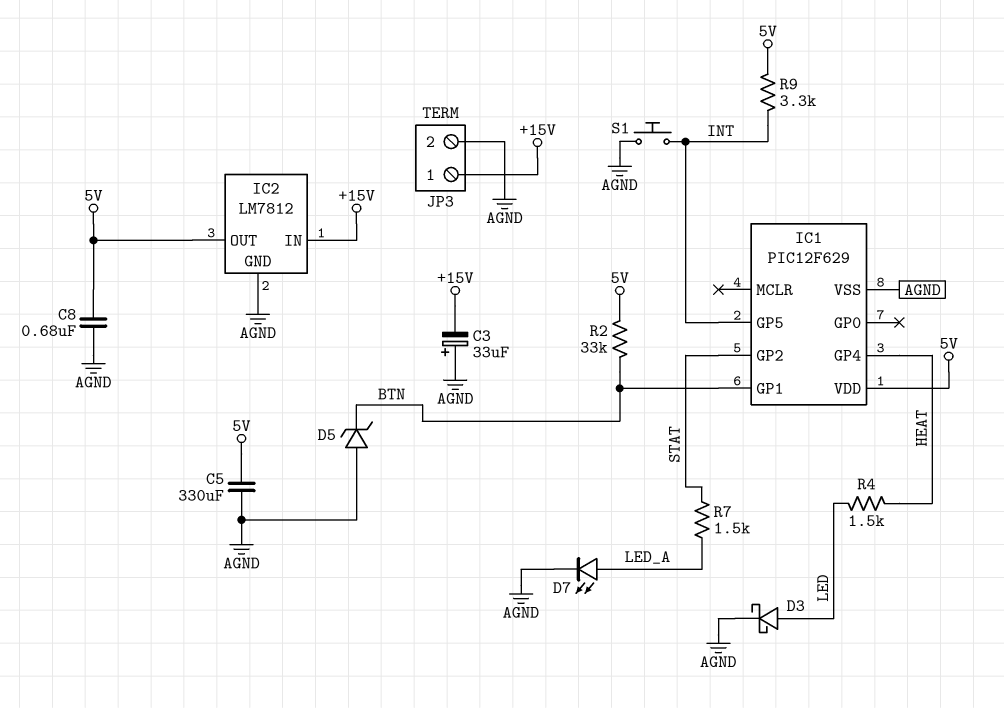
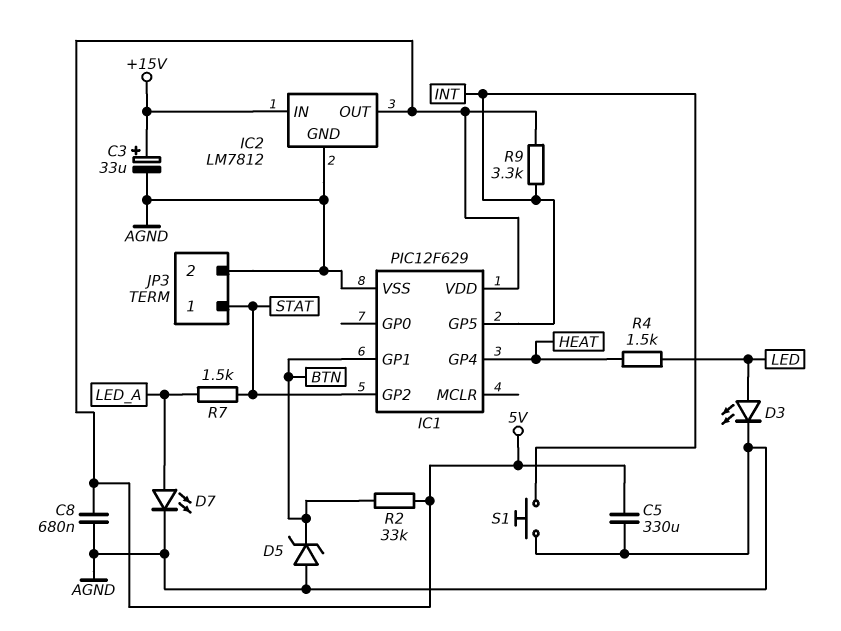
C3: 33uF (plus AGND, minus +15V) -> 33uF (plus +15V, minus AGND)
D3: schottky (A LED, K AGND) -> LED (A LED, K AGND)
JP3 pin 1: +15V -> STAT

